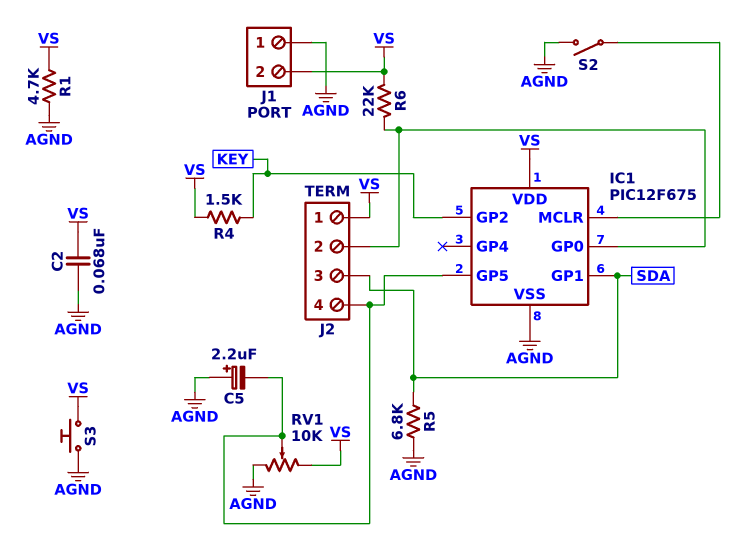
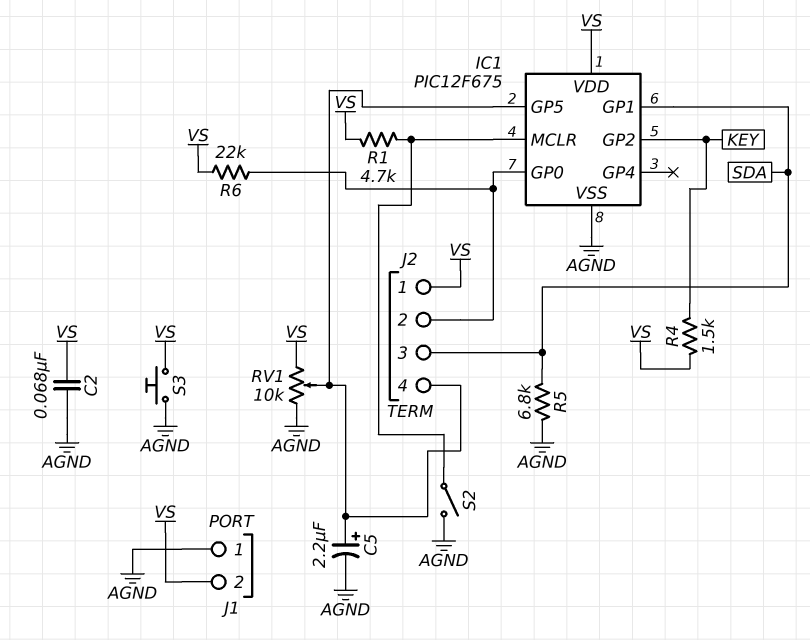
C5: 2.2uF (plus AGND, minus IC1/GP5) -> 2.2uF (plus IC1/GP5, minus AGND)
R1: 4.7k (AGND, VS) -> 4.7k (IC1/MCLR, VS)

